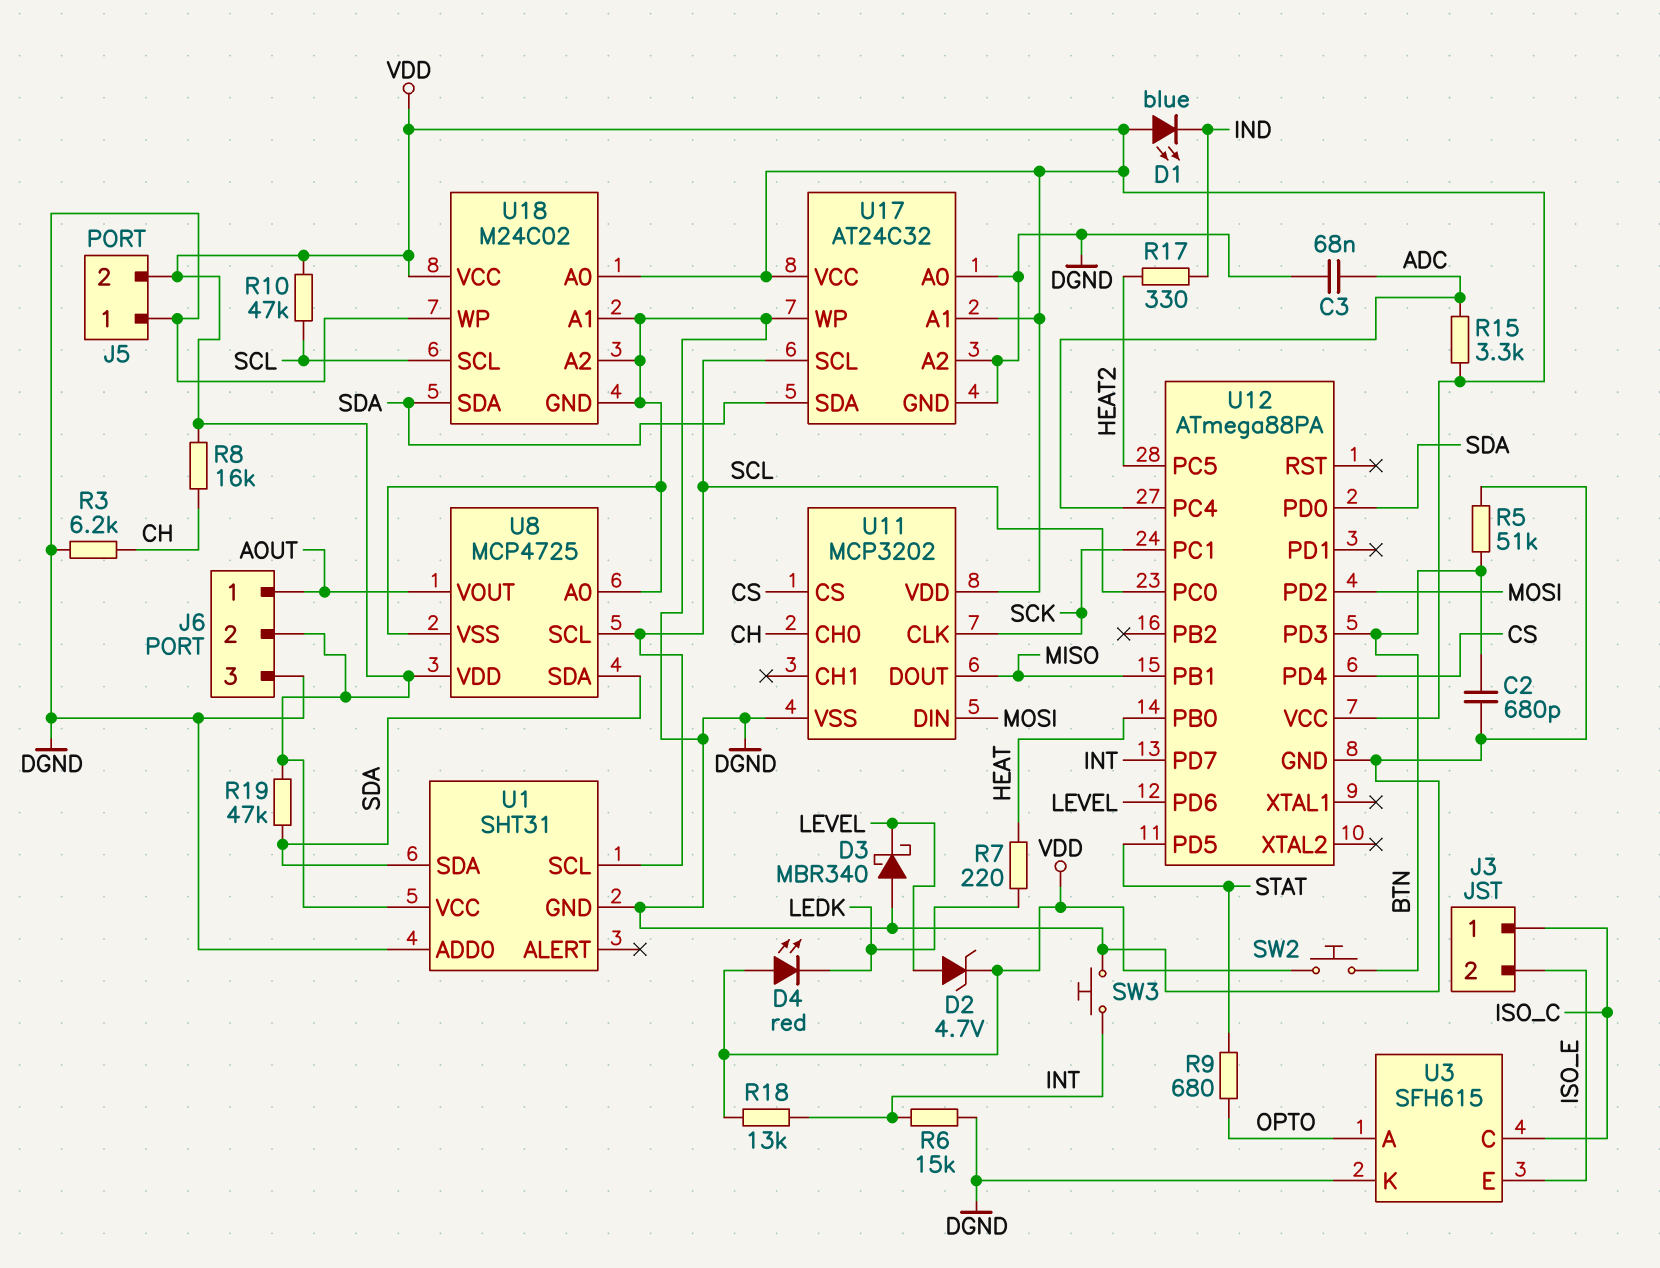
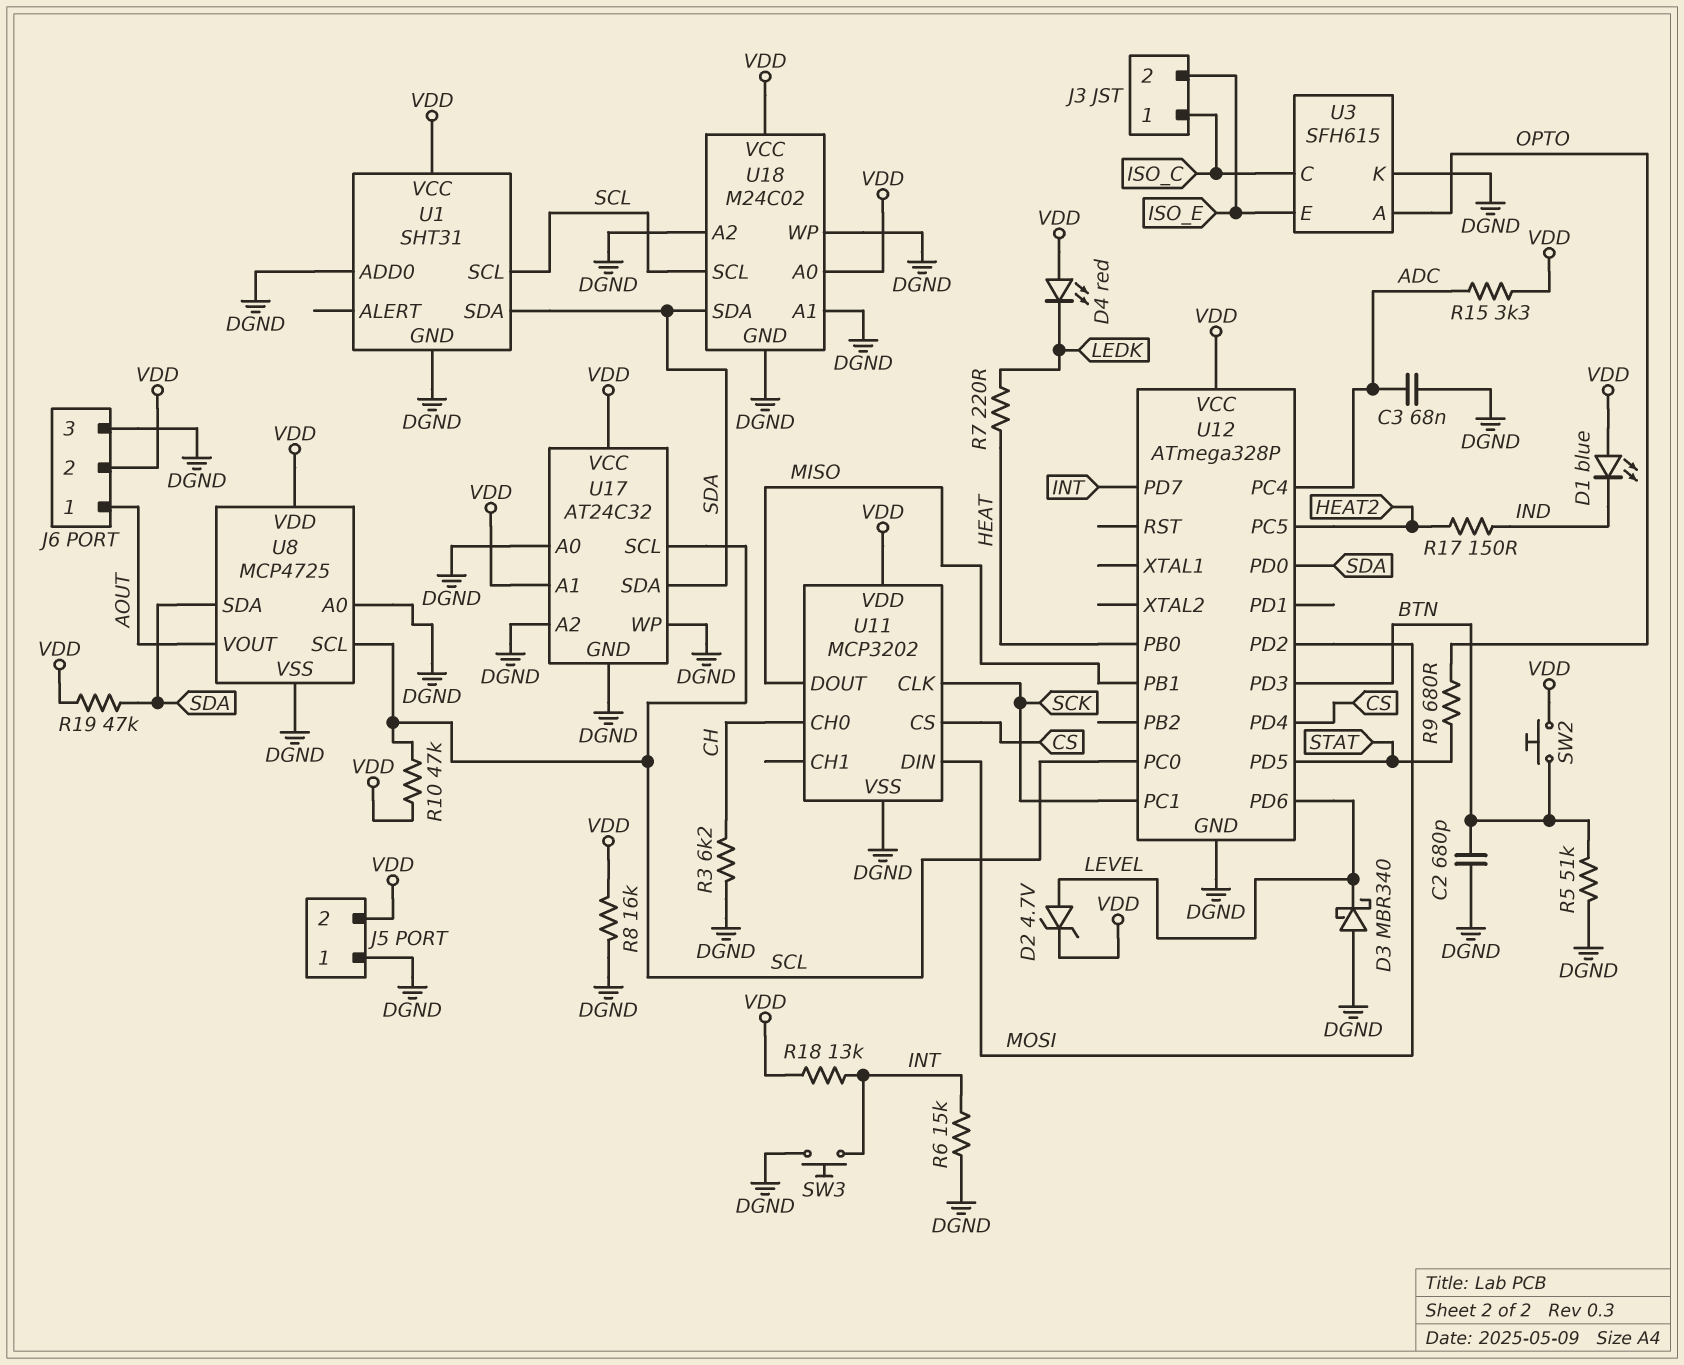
R8: 16k (CH, VDD) -> 16k (DGND, VDD)
R17: 330 (HEAT2, IND) -> 150 (HEAT2, IND)
U12: ATmega88PA -> ATmega328P

